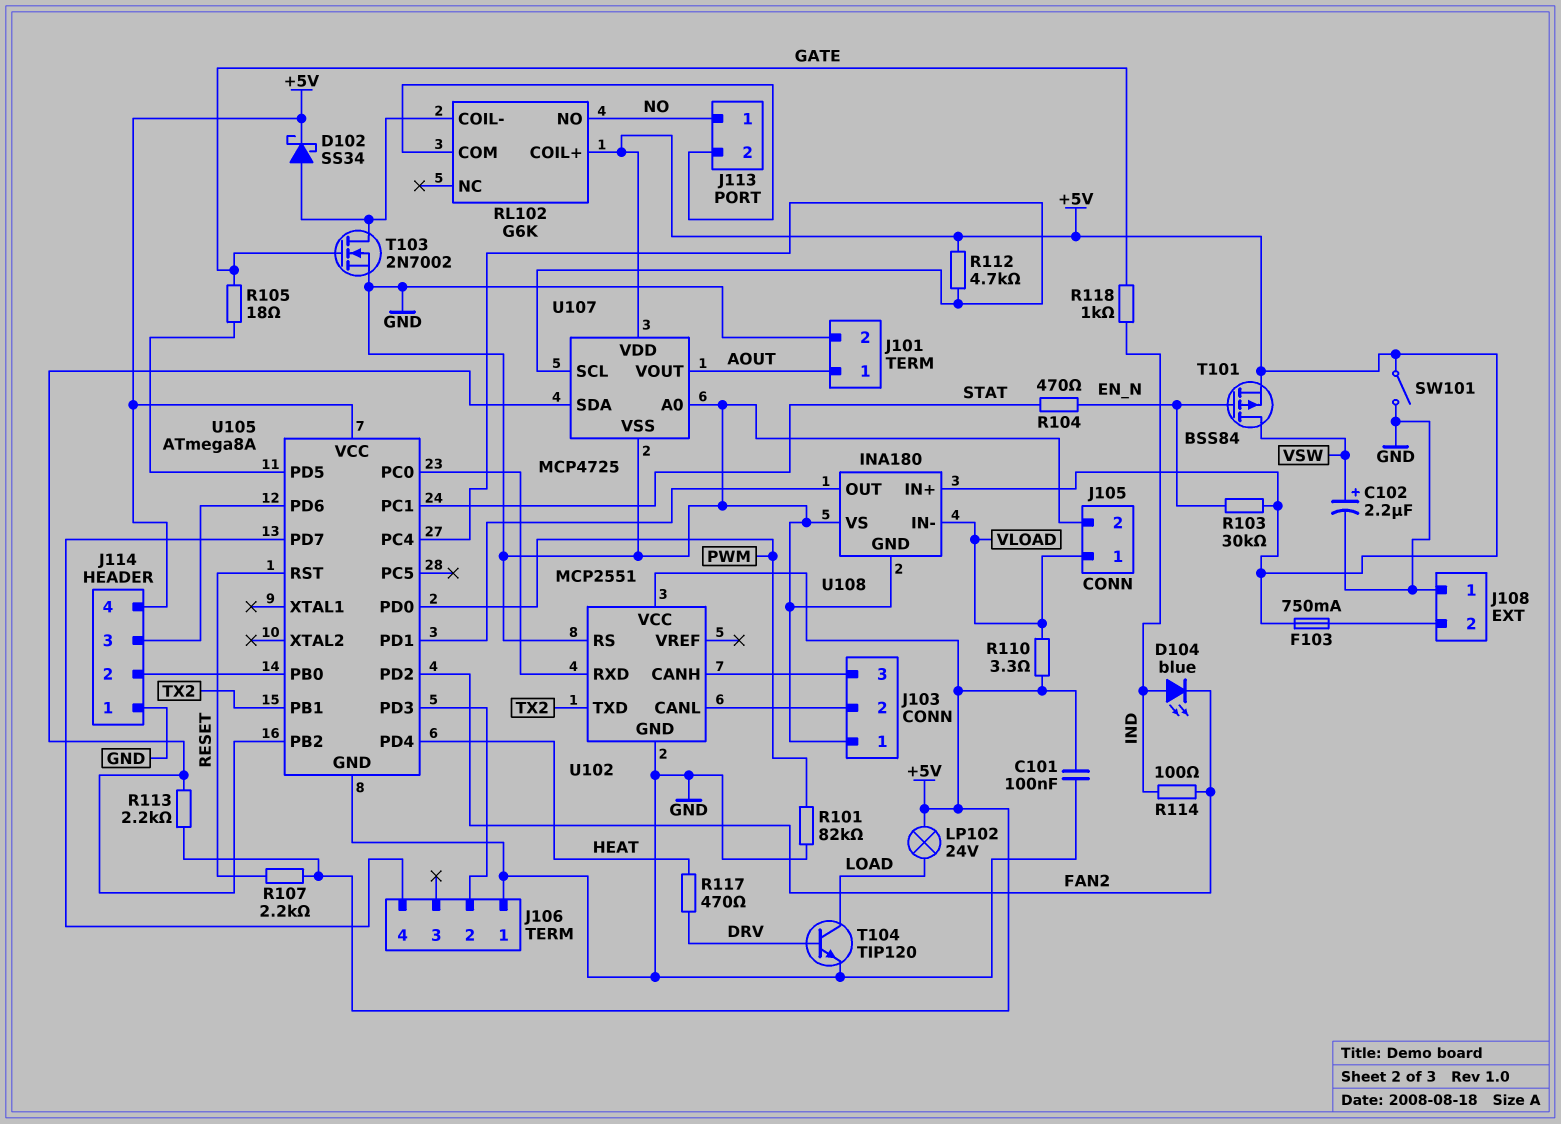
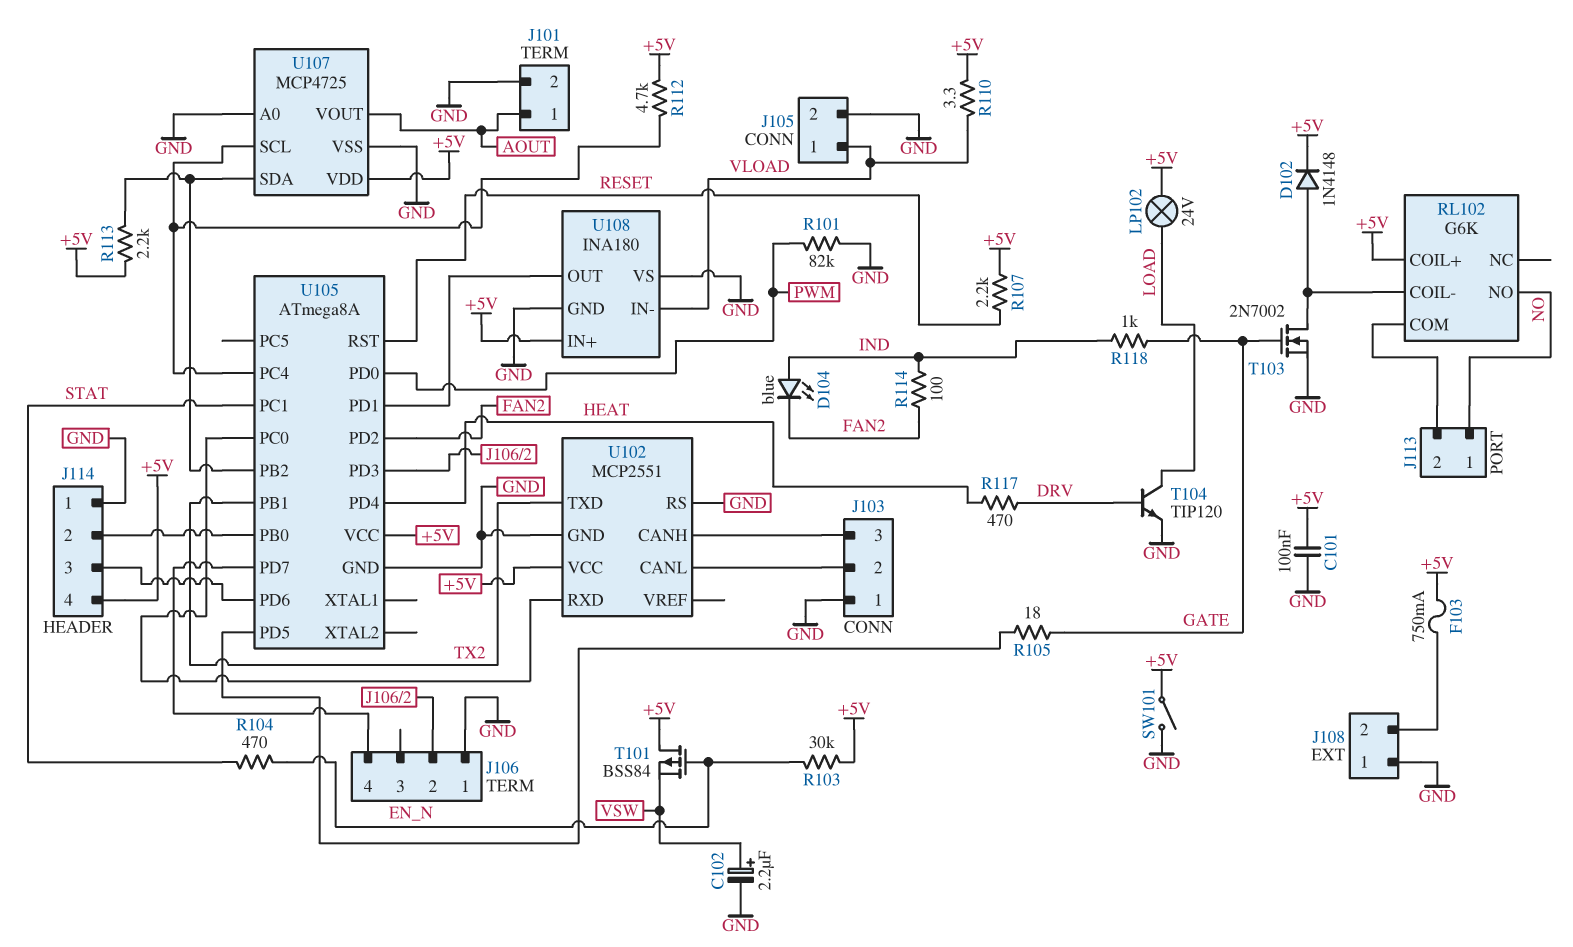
D102: schottky SS34 (A RL102/COIL-, K +5V) -> diode 1N4148 (A RL102/COIL-, K +5V)
T101: PMOS BSS84 (G EN_N, D VSW, S +5V) -> PMOS BSS84 (G EN_N, D +5V, S VSW)

